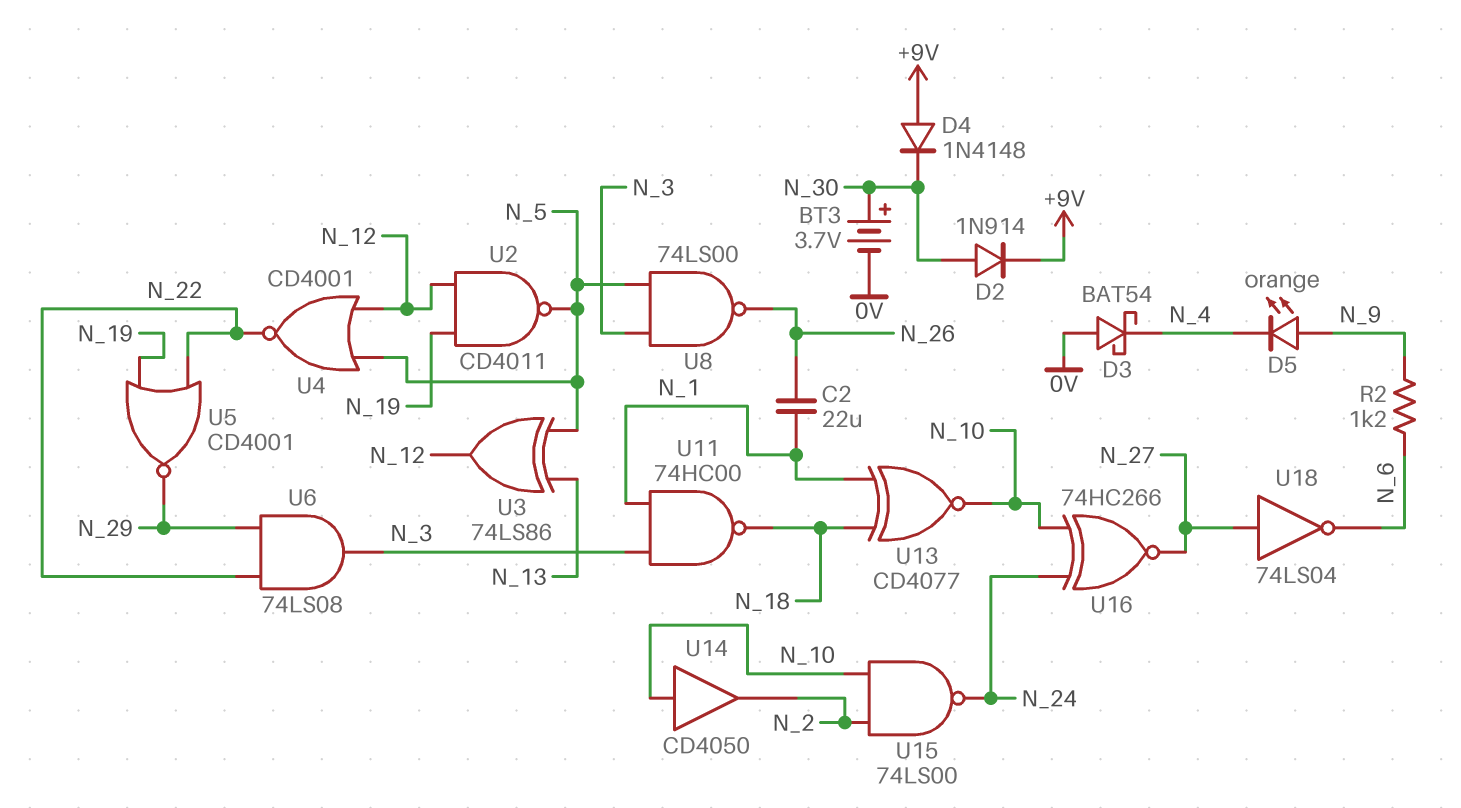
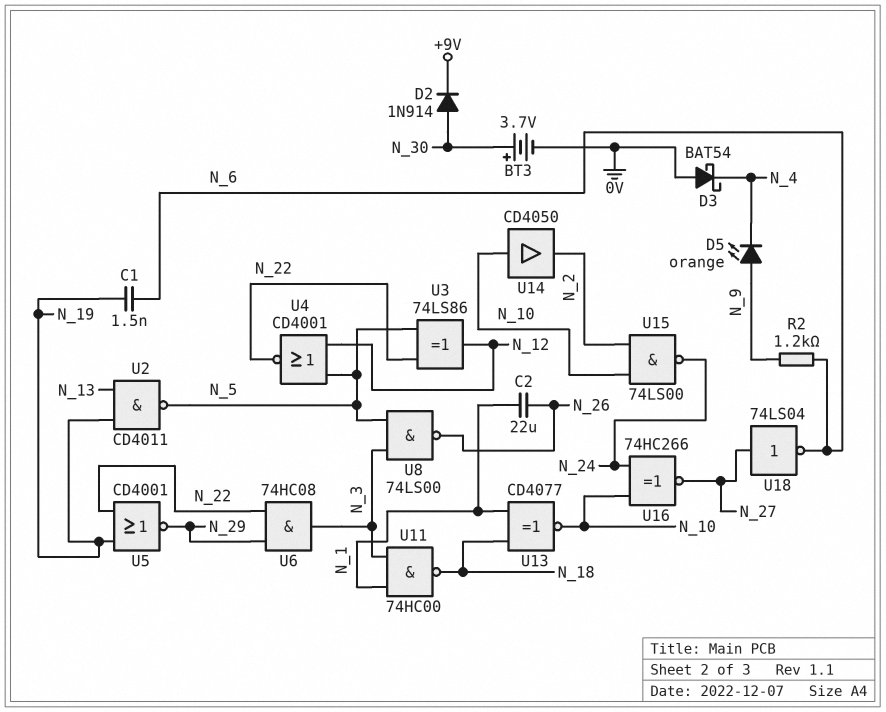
C1: none -> 1.5nF (N_6, N_19)
D4: diode 1N4148 (A +9V, K N_30) -> none
U2: NAND CD4011 (in N_12, in N_19, out N_5) -> NAND CD4011 (in N_13, in N_19, out N_5)
U3: XOR 74LS86 (in N_5, in N_13, out N_12) -> XOR 74LS86 (in N_5, in N_22, out N_12)
U6: AND 74LS08 (in N_22, in N_29, out N_3) -> AND 74HC08 (in N_22, in N_29, out N_3)

